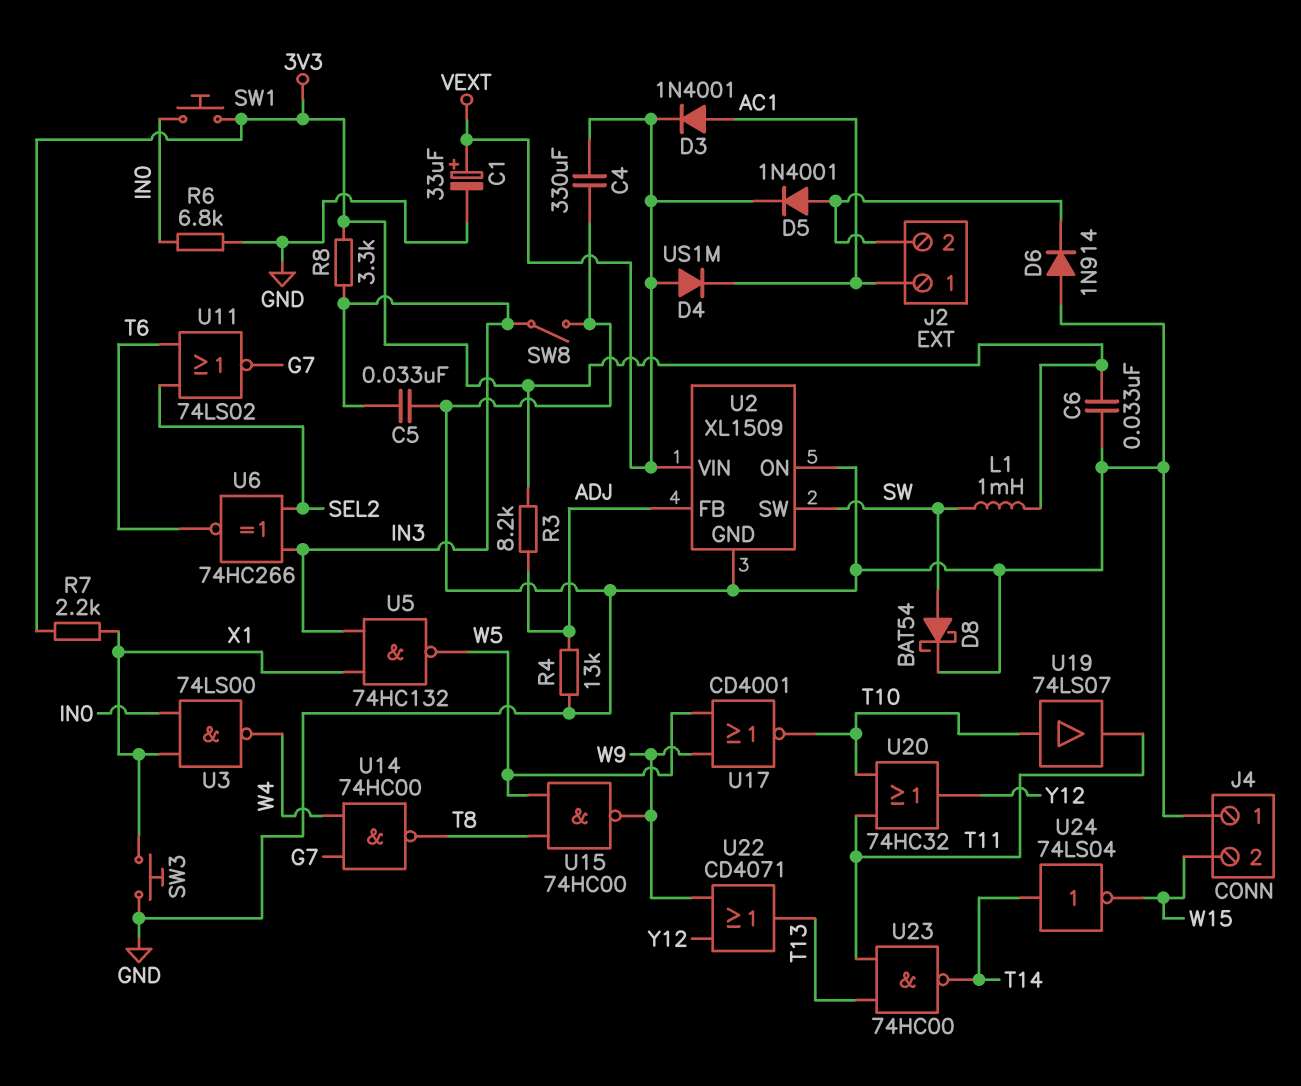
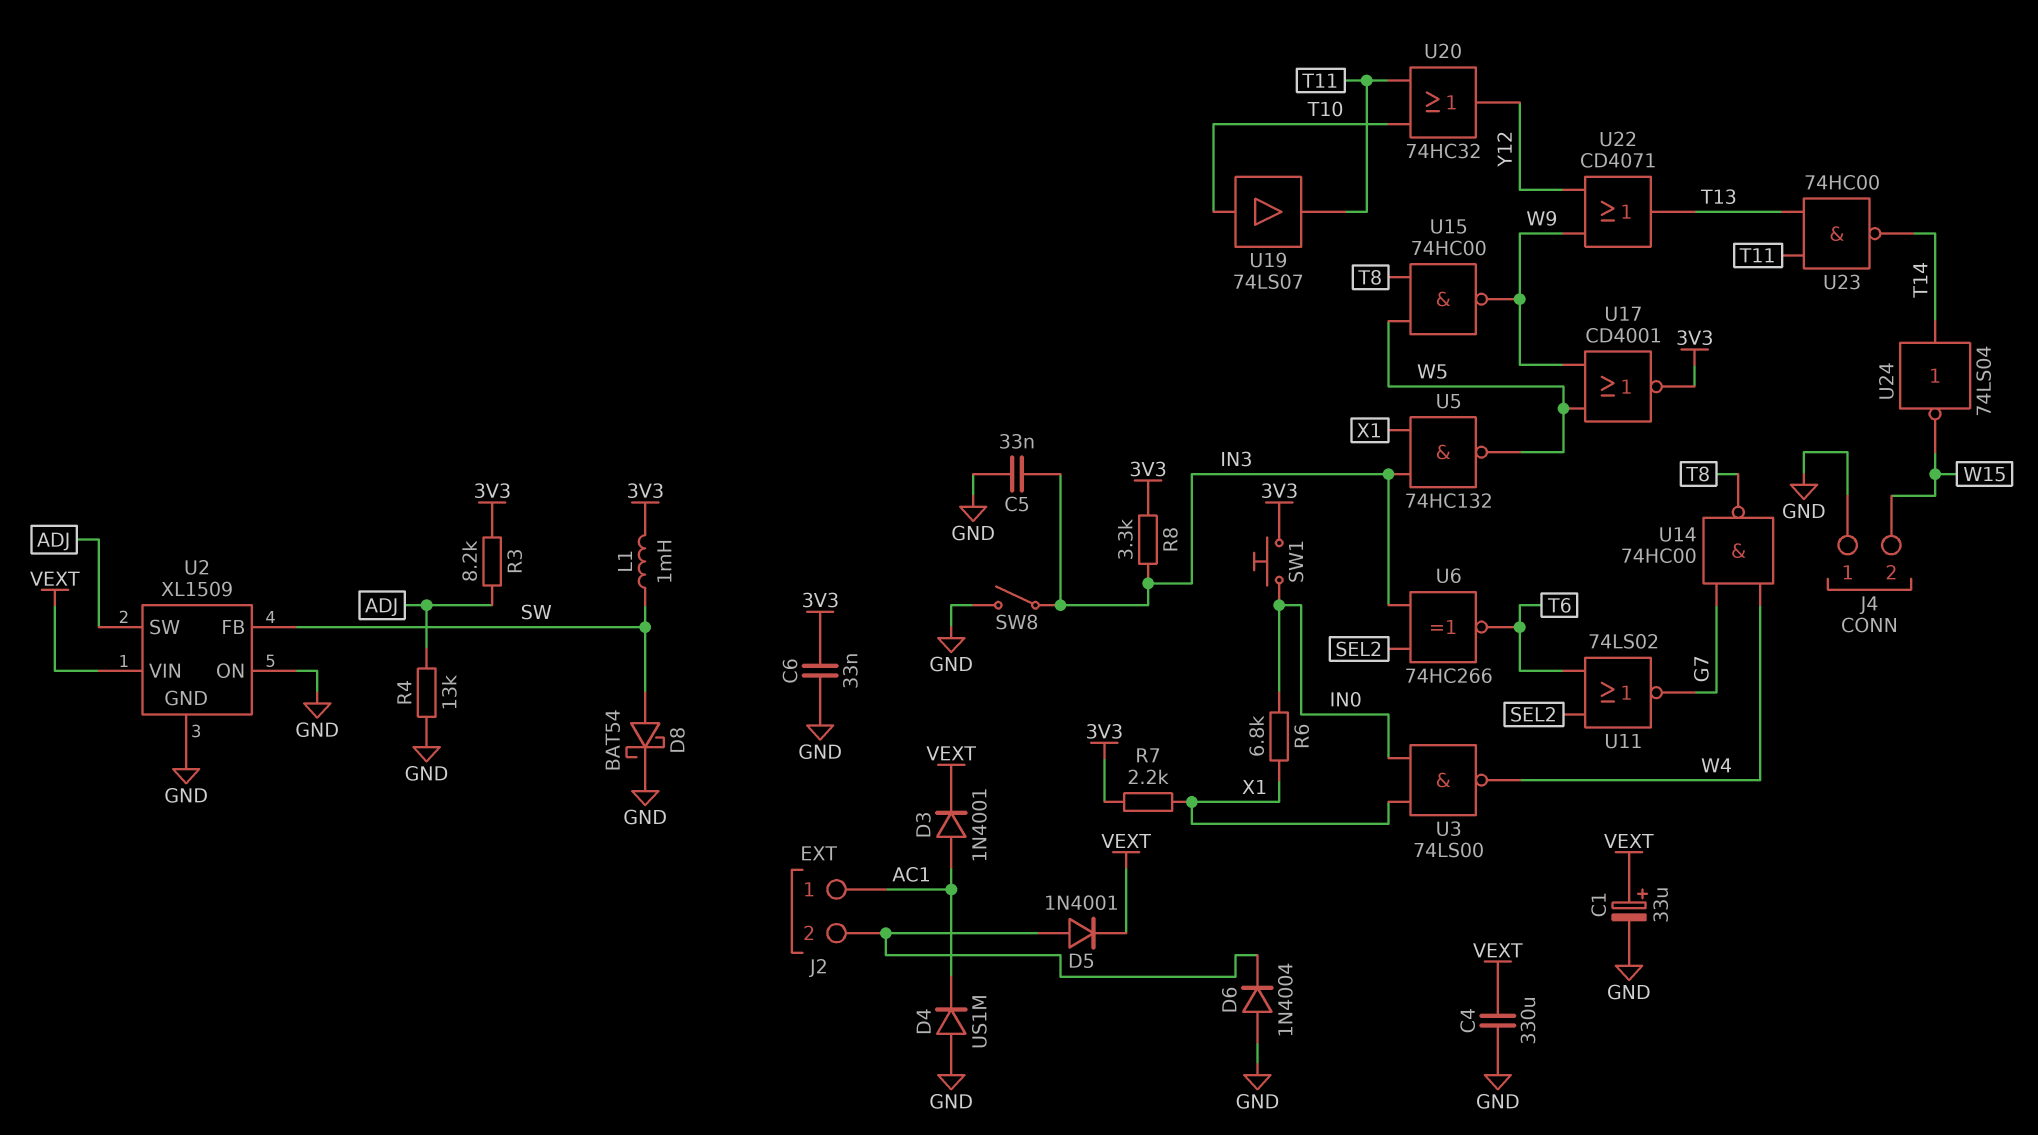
D4: diode US1M (A VEXT, K AC1) -> diode US1M (A GND, K AC1)
D6: diode 1N914 (A GND, K J2/2) -> diode 1N4004 (A GND, K J2/2)
R6: 6.8k (GND, IN0) -> 6.8k (IN0, X1)
SW3: button (GND, X1) -> none
U2 pin FB: ADJ -> SW
U2 pin SW: SW -> ADJ
U17: NOR CD4001 (in W5, in W9, out T10) -> NOR CD4001 (in W5, in W9, out 3V3)

